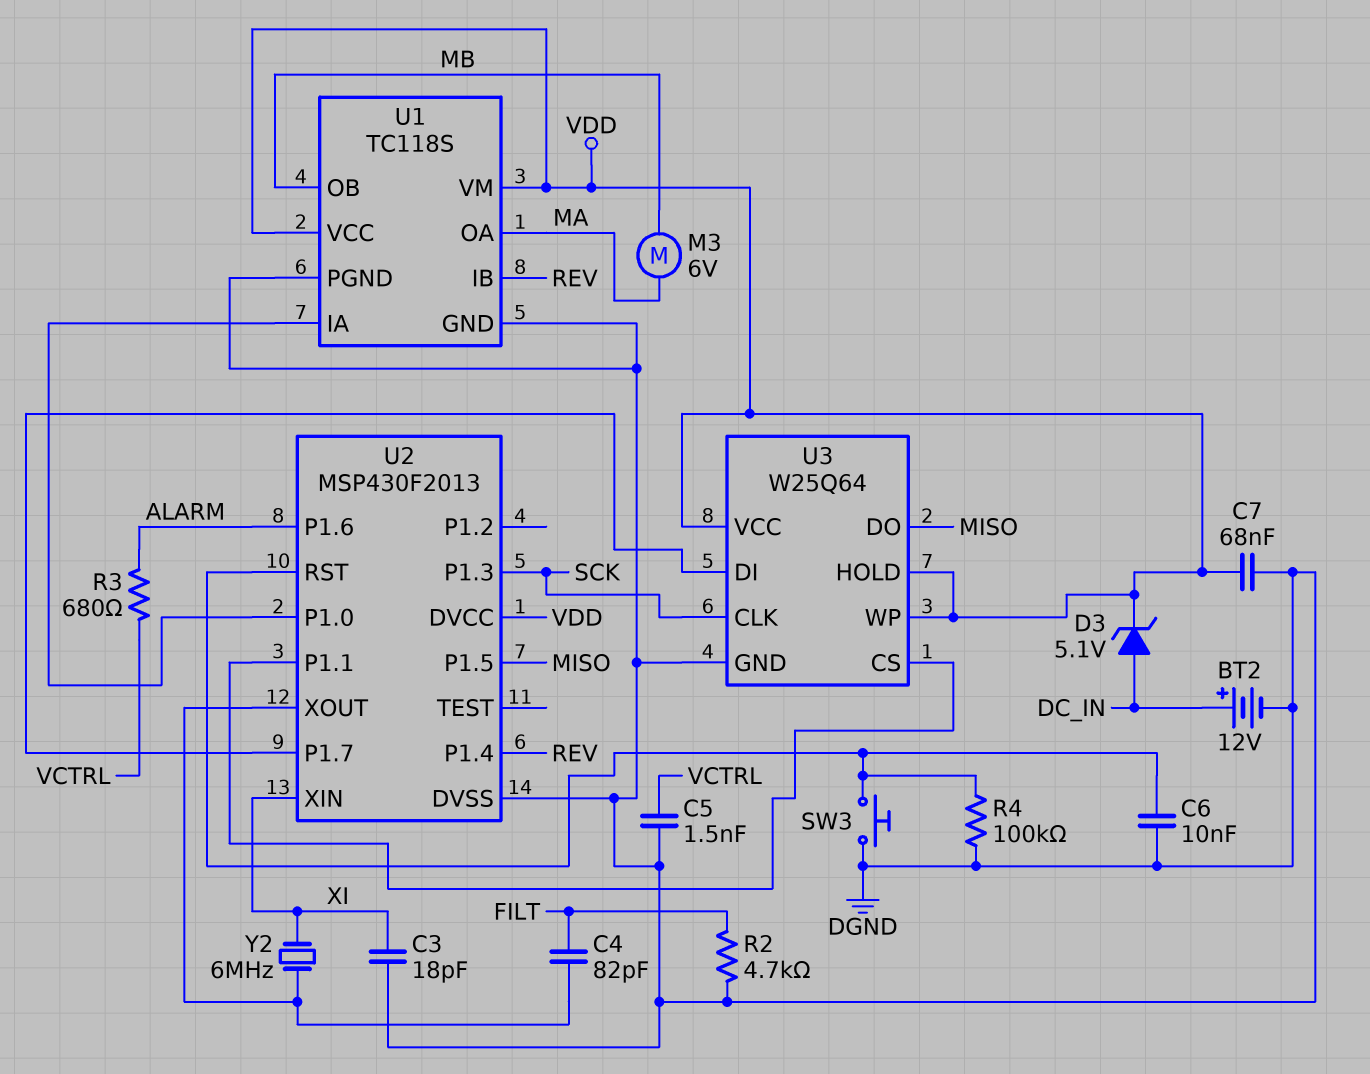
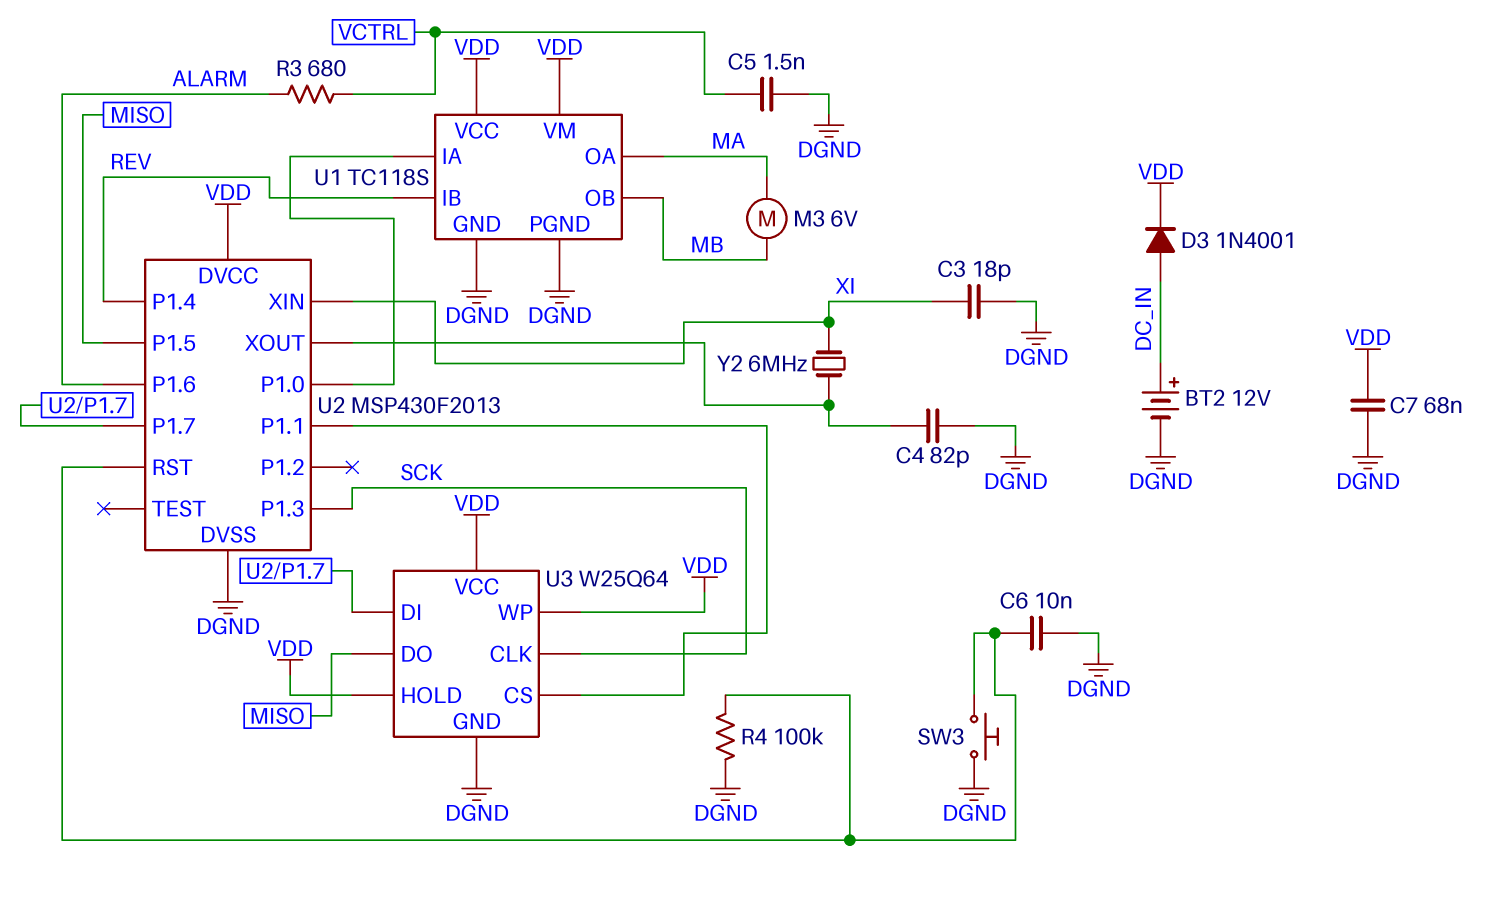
C4: 82pF (FILT, U2/XOUT) -> 82pF (DGND, U2/XOUT)
D3: zener 5.1V (A DC_IN, K VDD) -> diode 1N4001 (A DC_IN, K VDD)
R2: 4.7k (DGND, FILT) -> none

